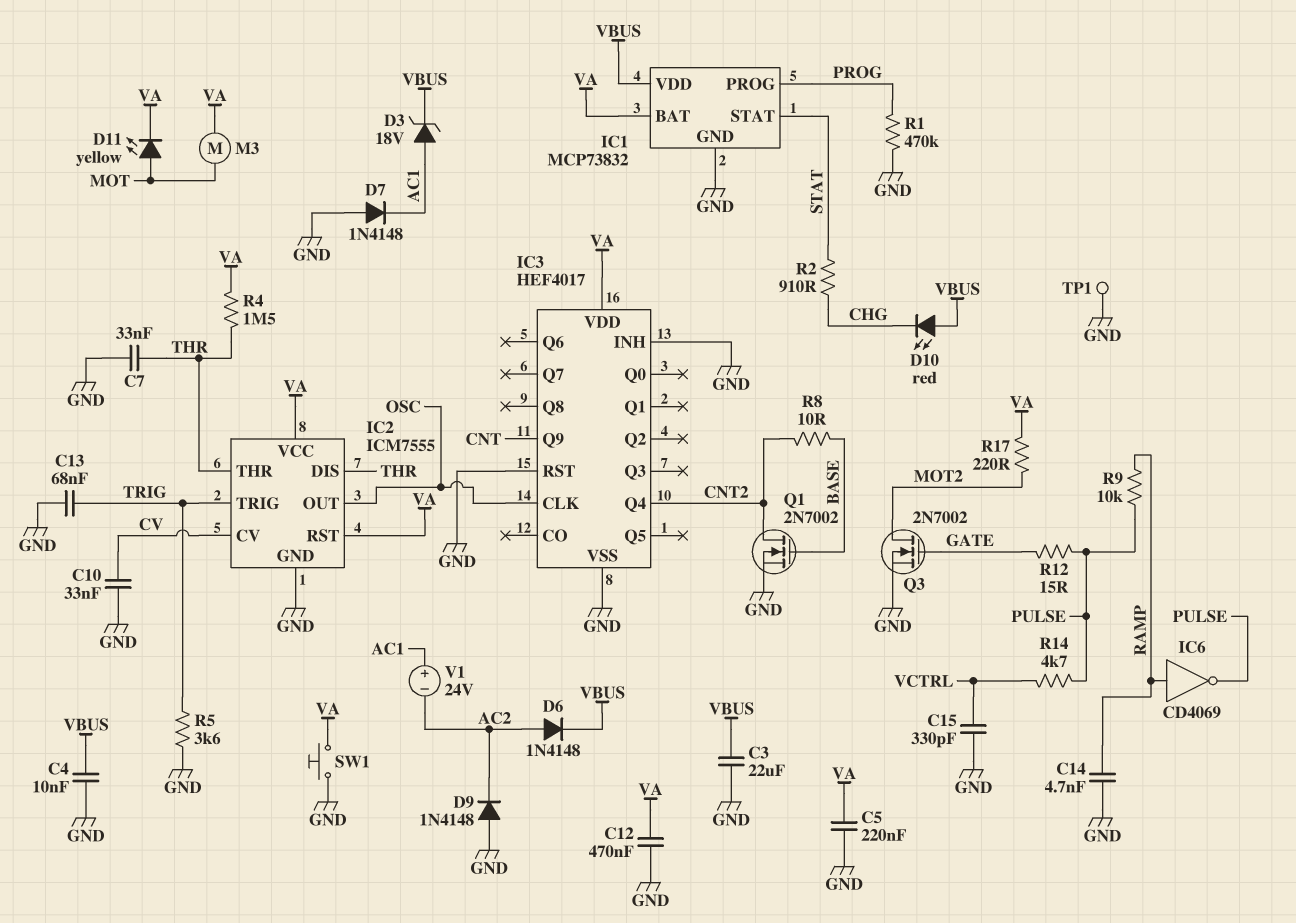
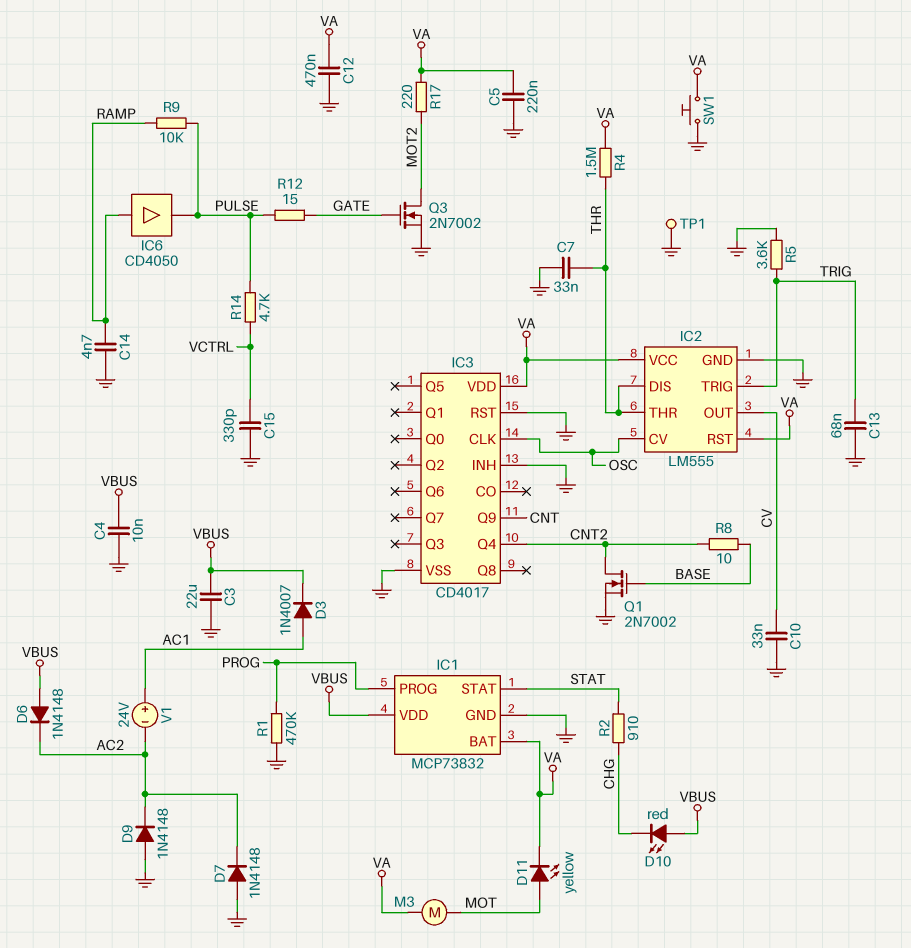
D3: zener 18V (A AC1, K VBUS) -> diode 1N4007 (A AC1, K VBUS)
D6: diode 1N4148 (A AC2, K VBUS) -> diode 1N4148 (A VBUS, K AC2)
D7: diode 1N4148 (A GND, K AC1) -> diode 1N4148 (A GND, K AC2)
IC2: ICM7555 -> LM555
IC2 pin CV: CV -> OSC
IC2 pin OUT: OSC -> CV
IC3: HEF4017 -> CD4017
IC6: NOT CD4069 (in RAMP, out PULSE) -> buffer CD4050 (in RAMP, out PULSE)

